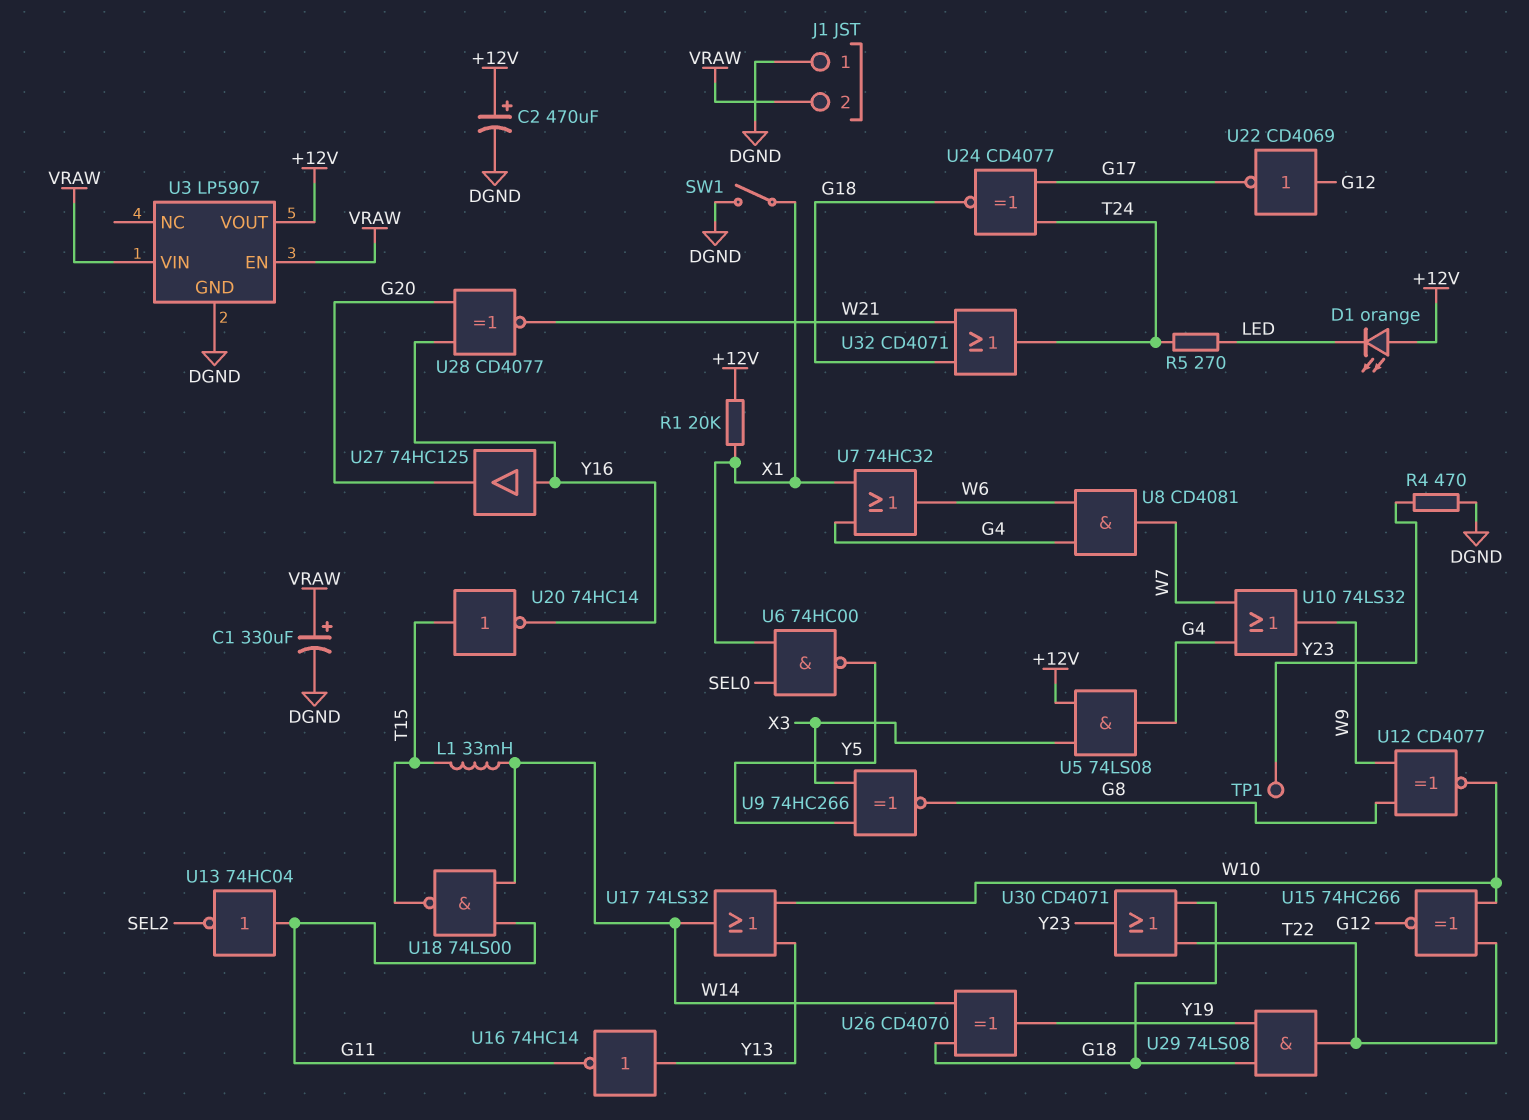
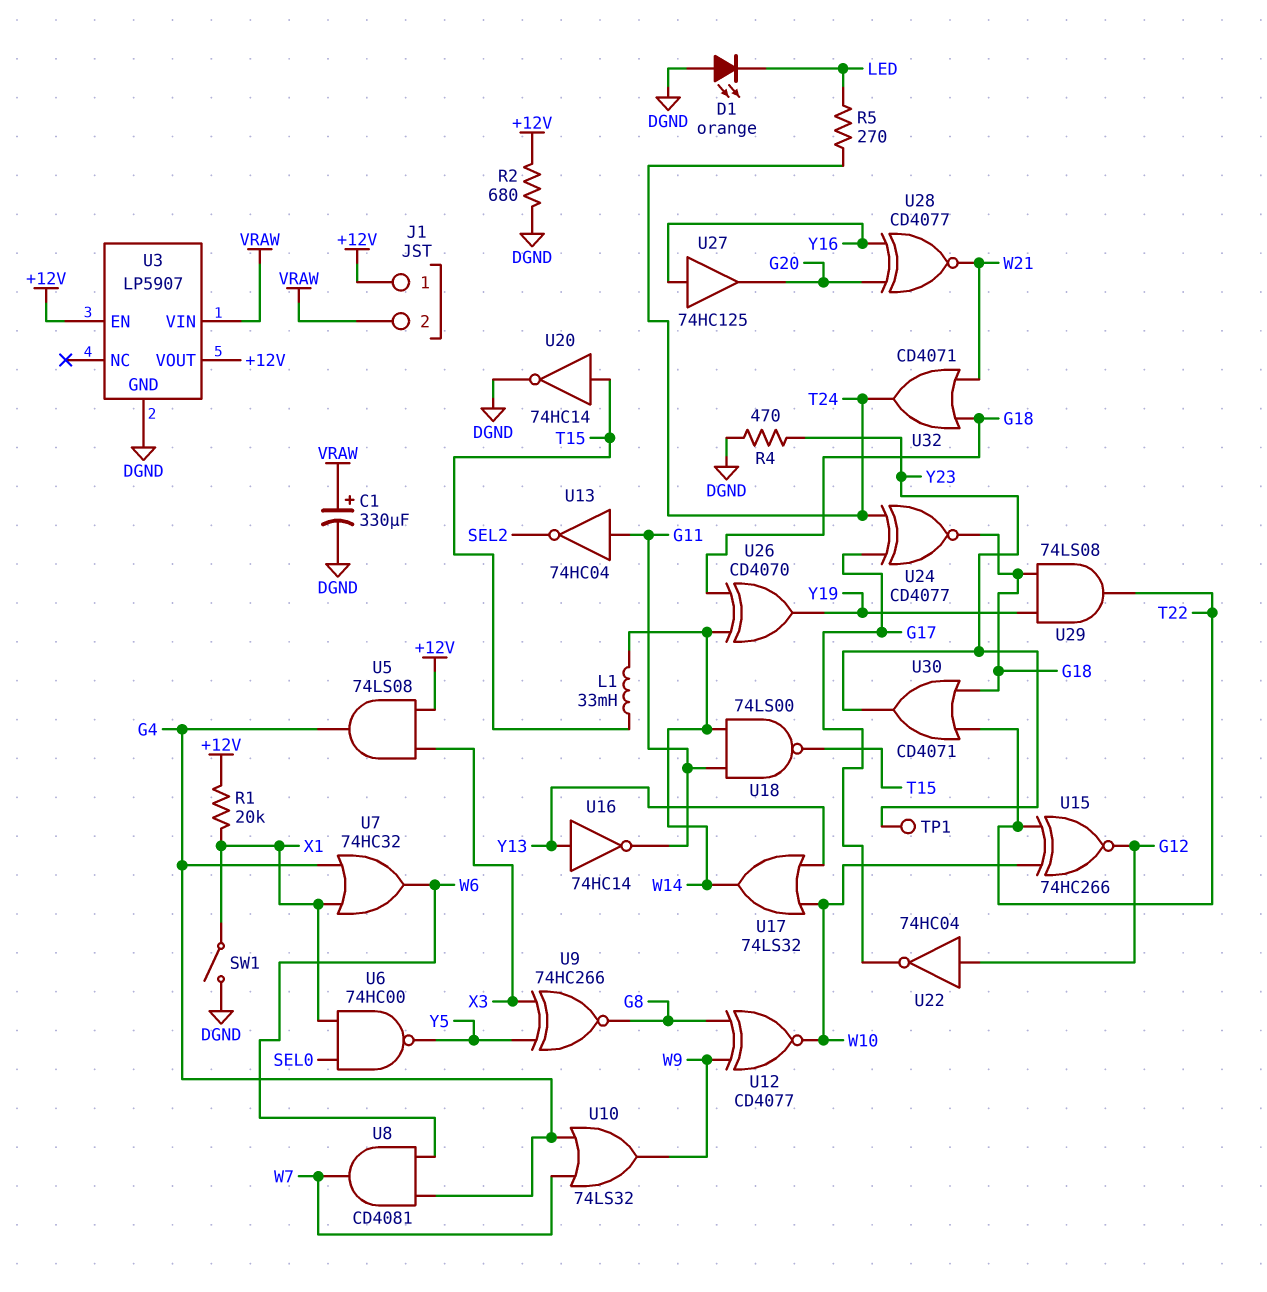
C2: 470uF (plus +12V, minus DGND) -> none
D1: LED orange (A +12V, K LED) -> LED orange (A DGND, K LED)
J1 pin 1: DGND -> +12V
R2: none -> 680 (+12V, DGND)
U3 pin EN: VRAW -> +12V
U20: NOT 74HC14 (in T15, out Y16) -> NOT 74HC14 (in T15, out DGND)
U22: NOT CD4069 (in G12, out G17) -> NOT 74HC04 (in G12, out G17)

